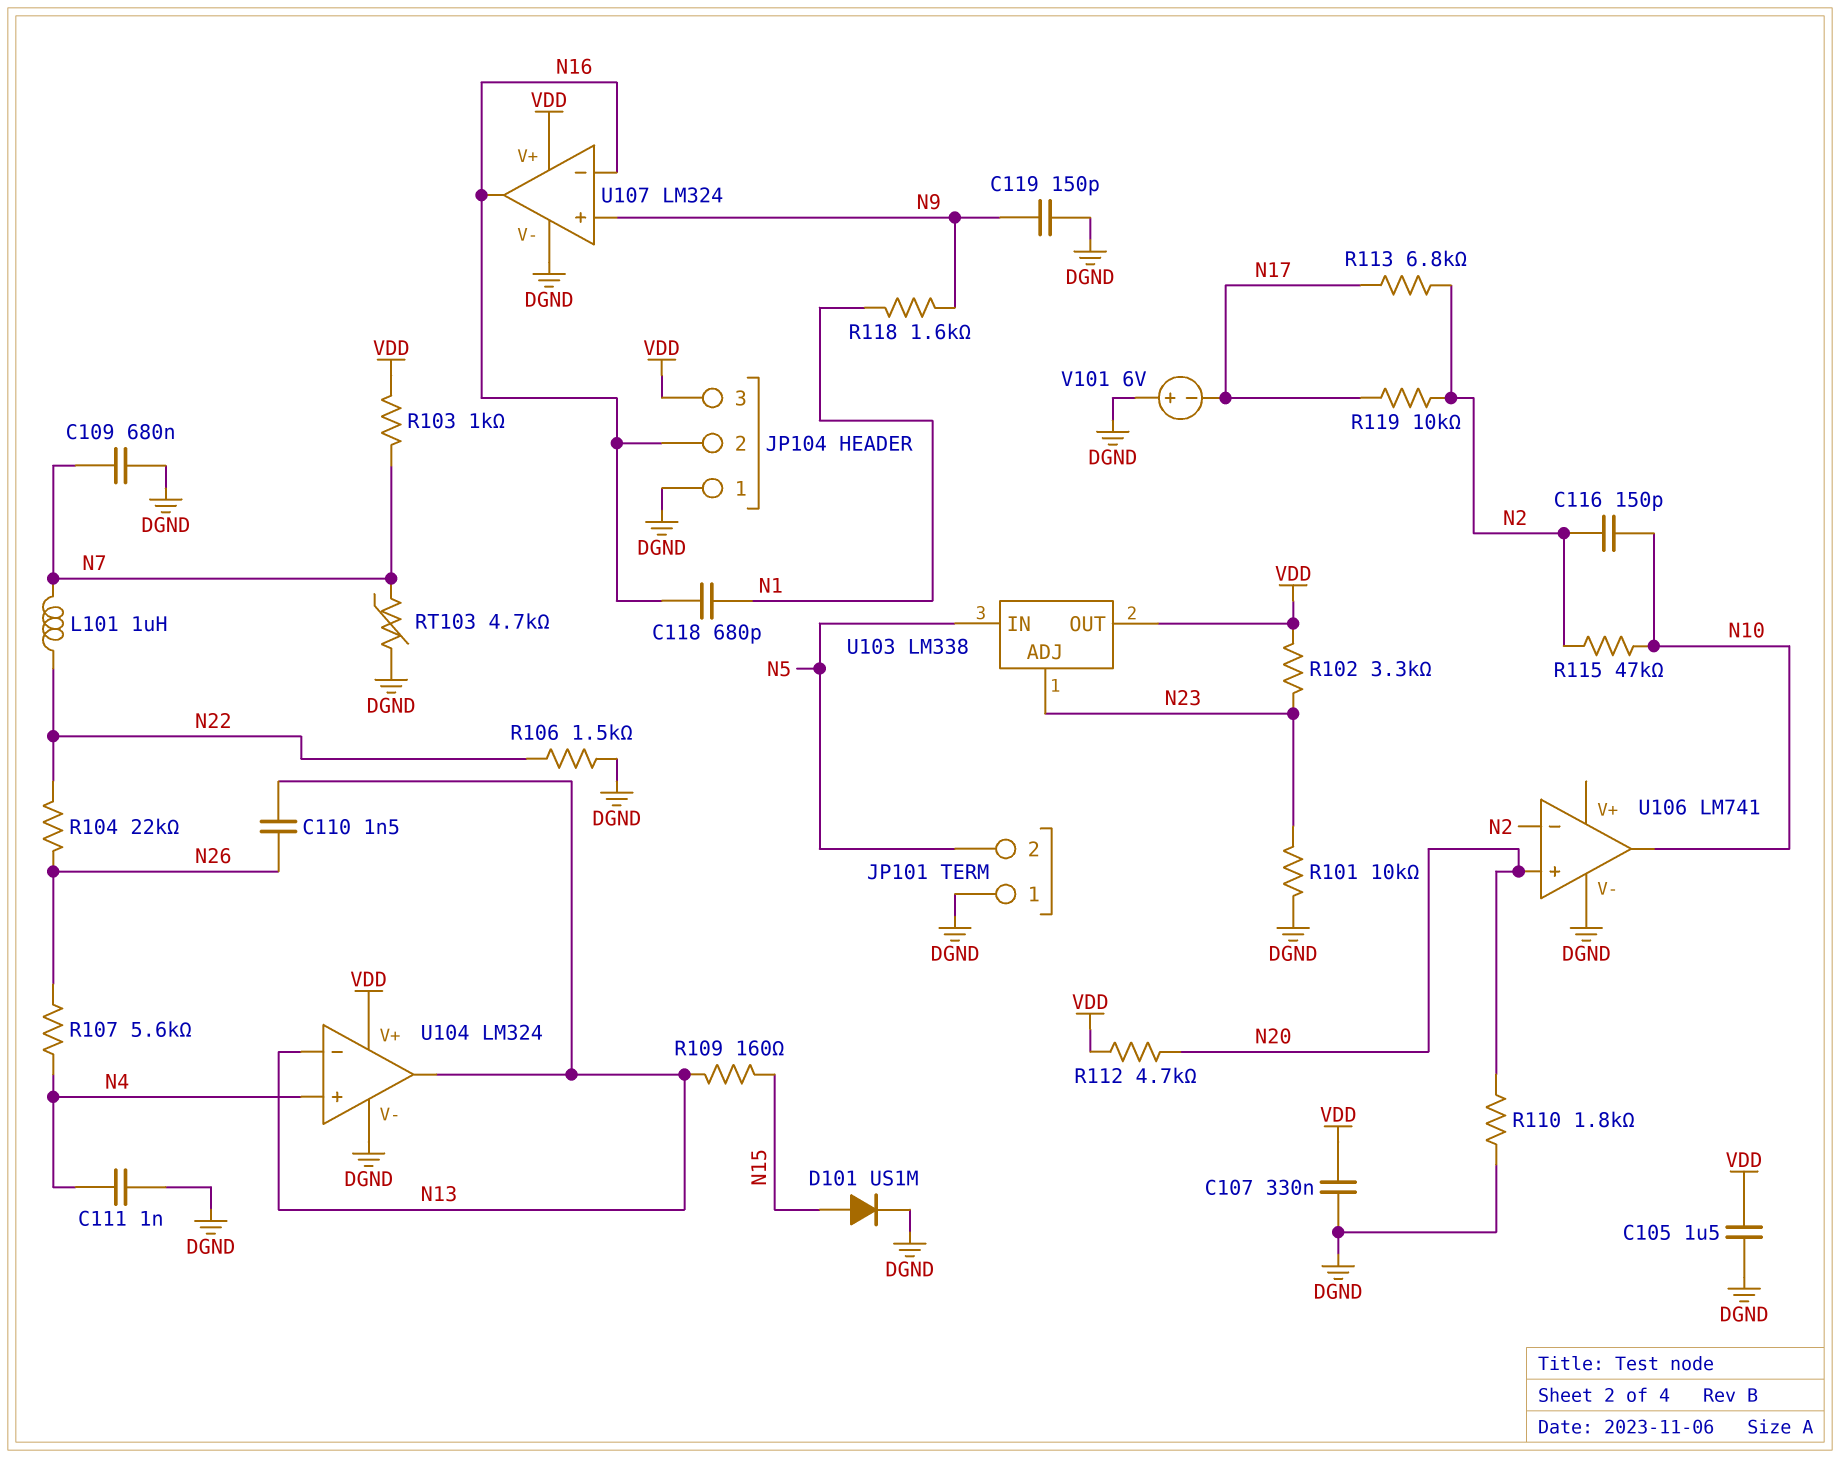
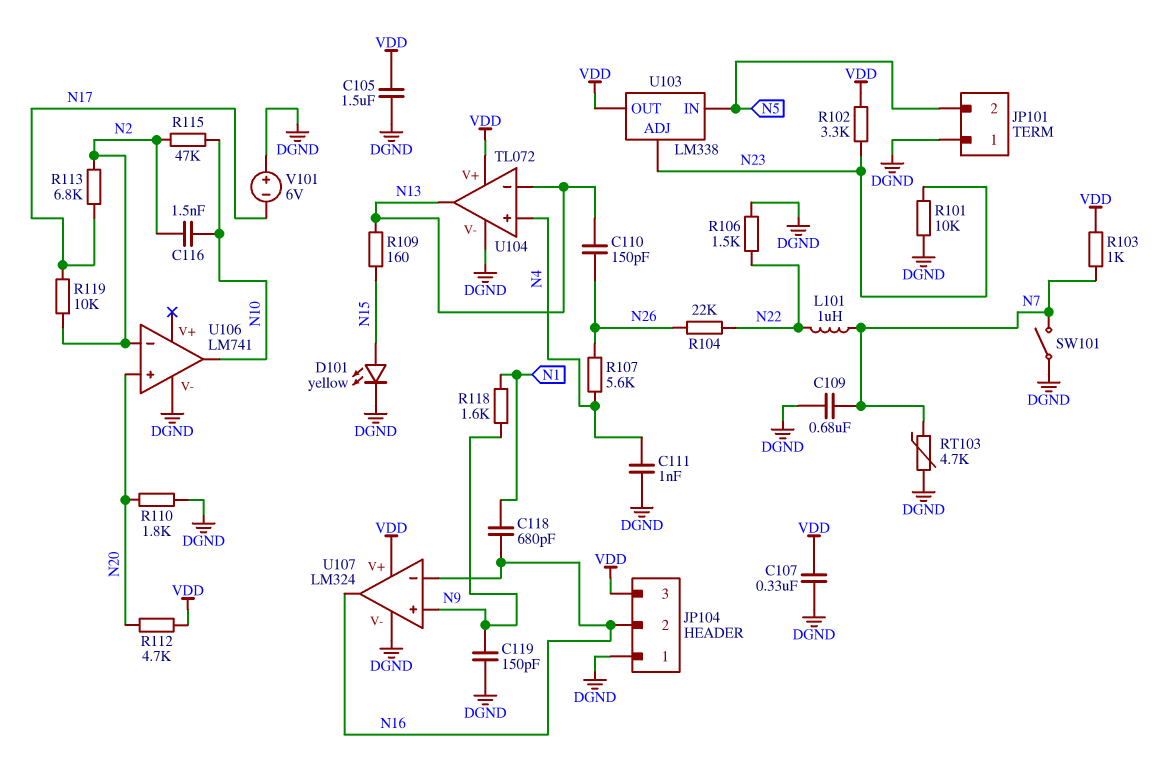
C110: 1.5nF (N13, N26) -> 150pF (N13, N26)
C116: 150pF (N2, N10) -> 1.5nF (N2, N10)
D101: diode US1M (A N15, K DGND) -> LED yellow (A N15, K DGND)
SW101: none -> switch (DGND, N7)
U104: LM324 -> TL072

